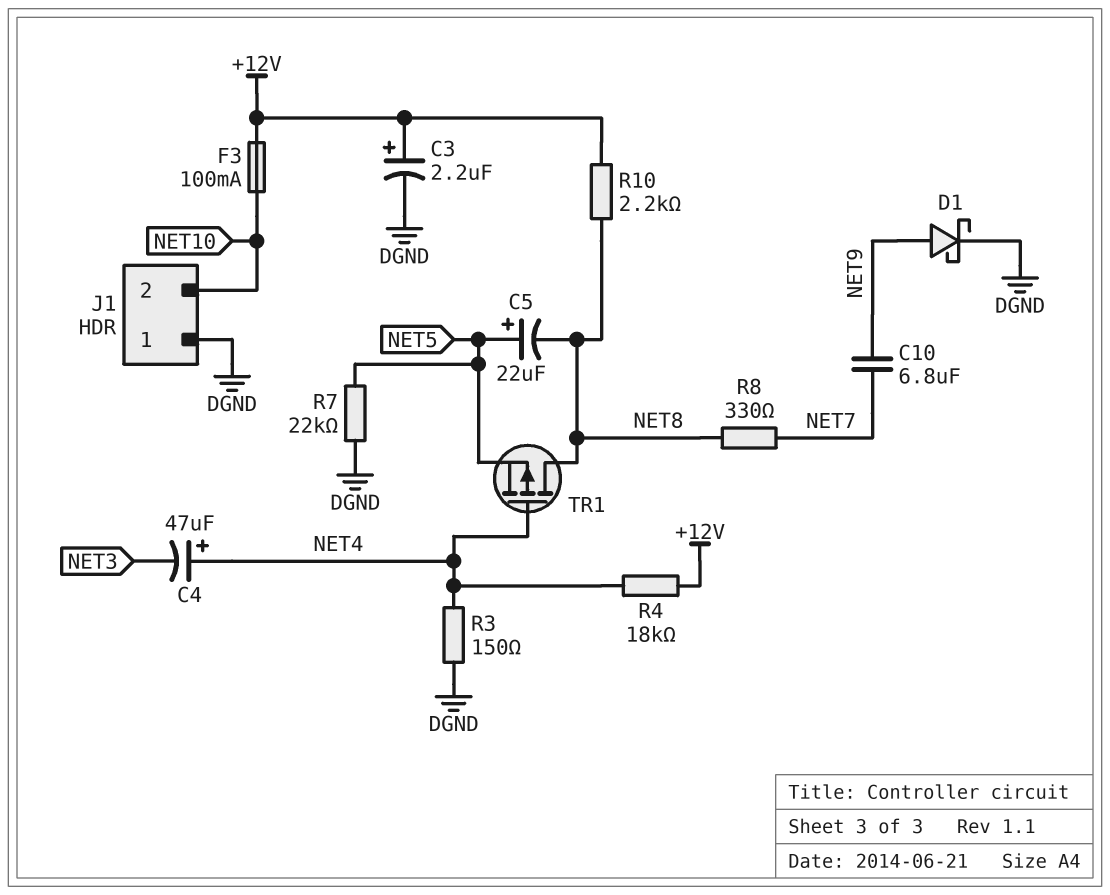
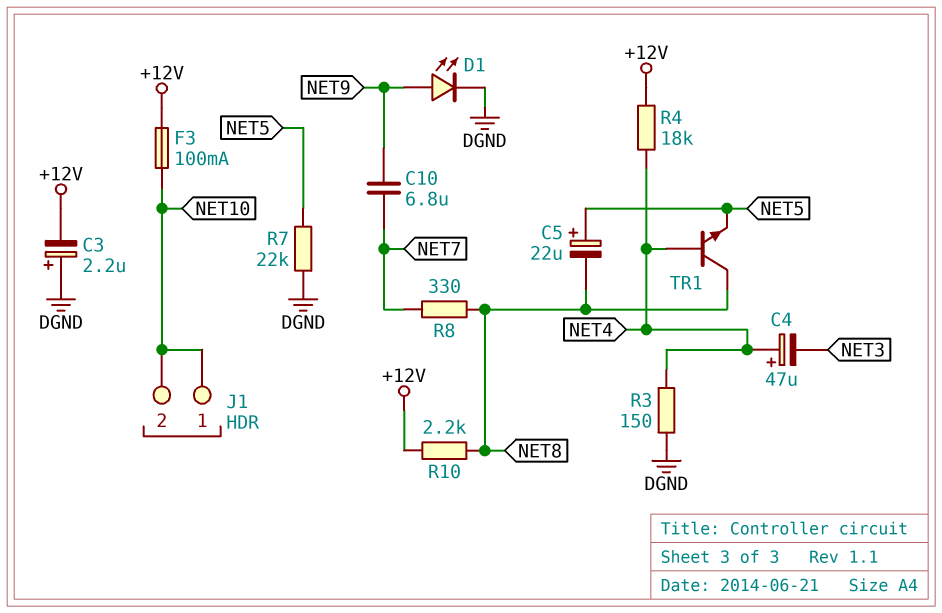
C3: 2.2uF (plus +12V, minus DGND) -> 2.2uF (plus DGND, minus +12V)
D1: schottky (A NET9, K DGND) -> LED (A NET9, K DGND)
J1 pin 1: DGND -> NET10
TR1: PMOS (G NET4, D NET8, S NET5) -> NPN (B NET4, C NET8, E NET5)

